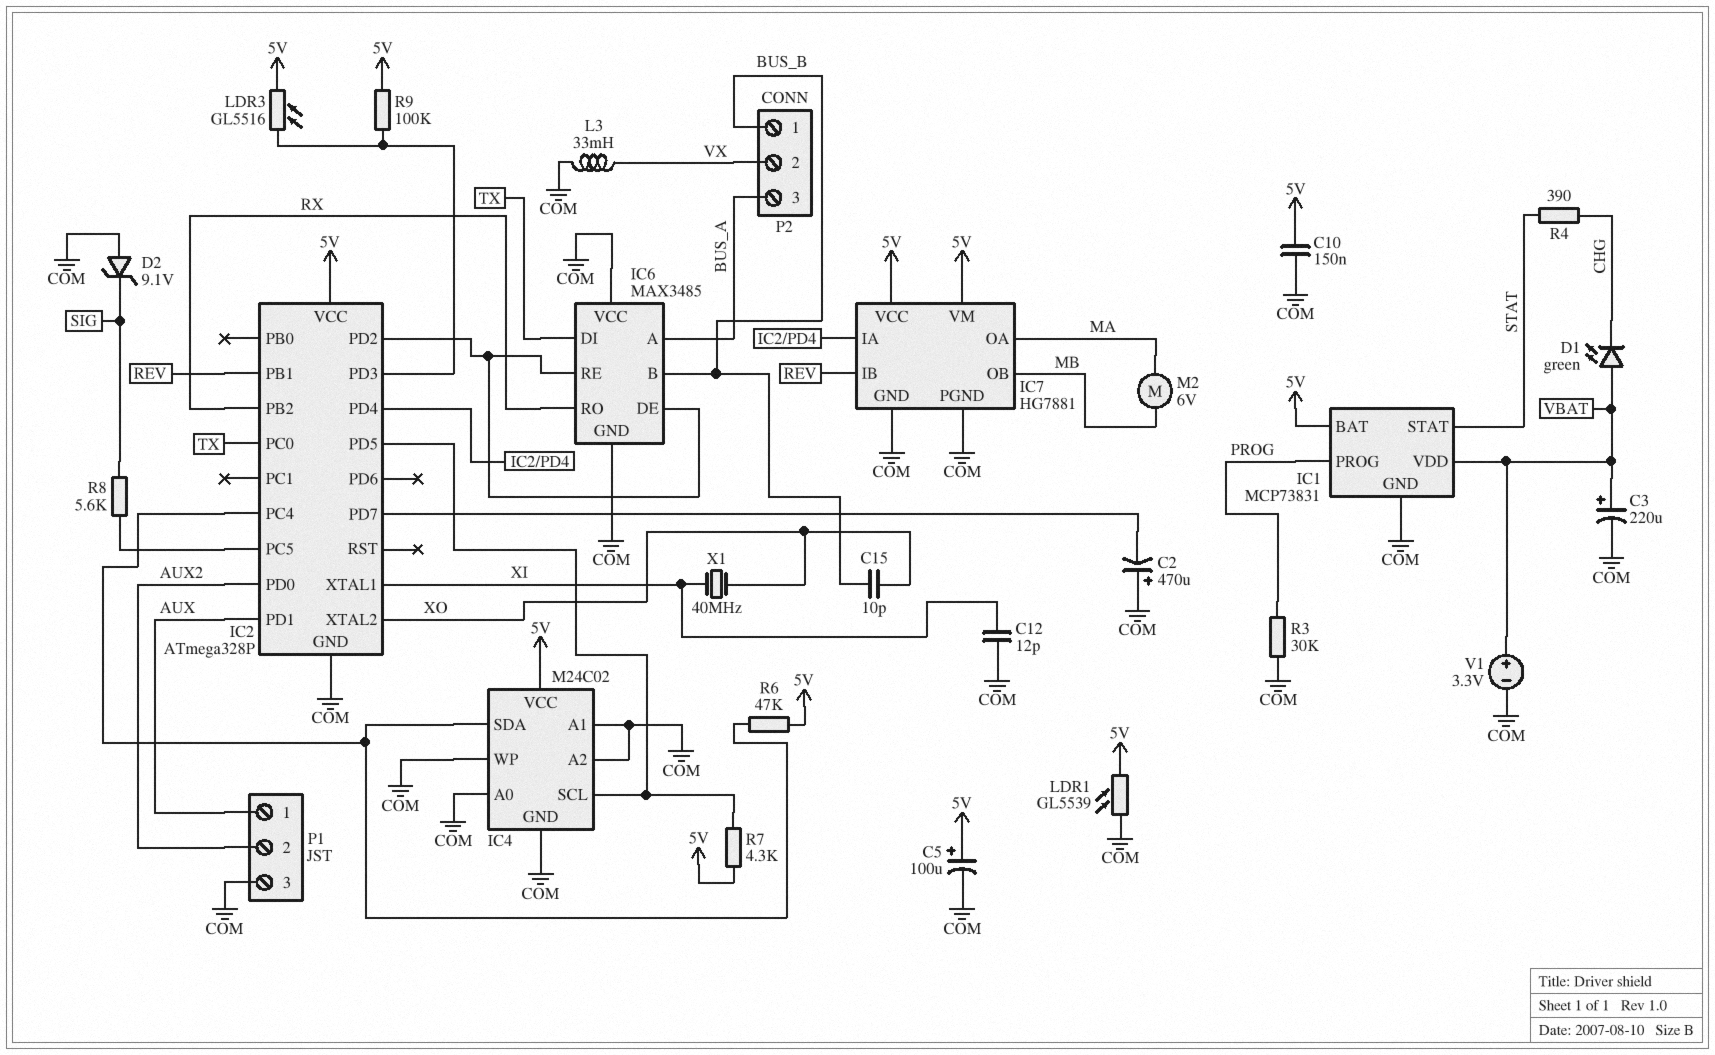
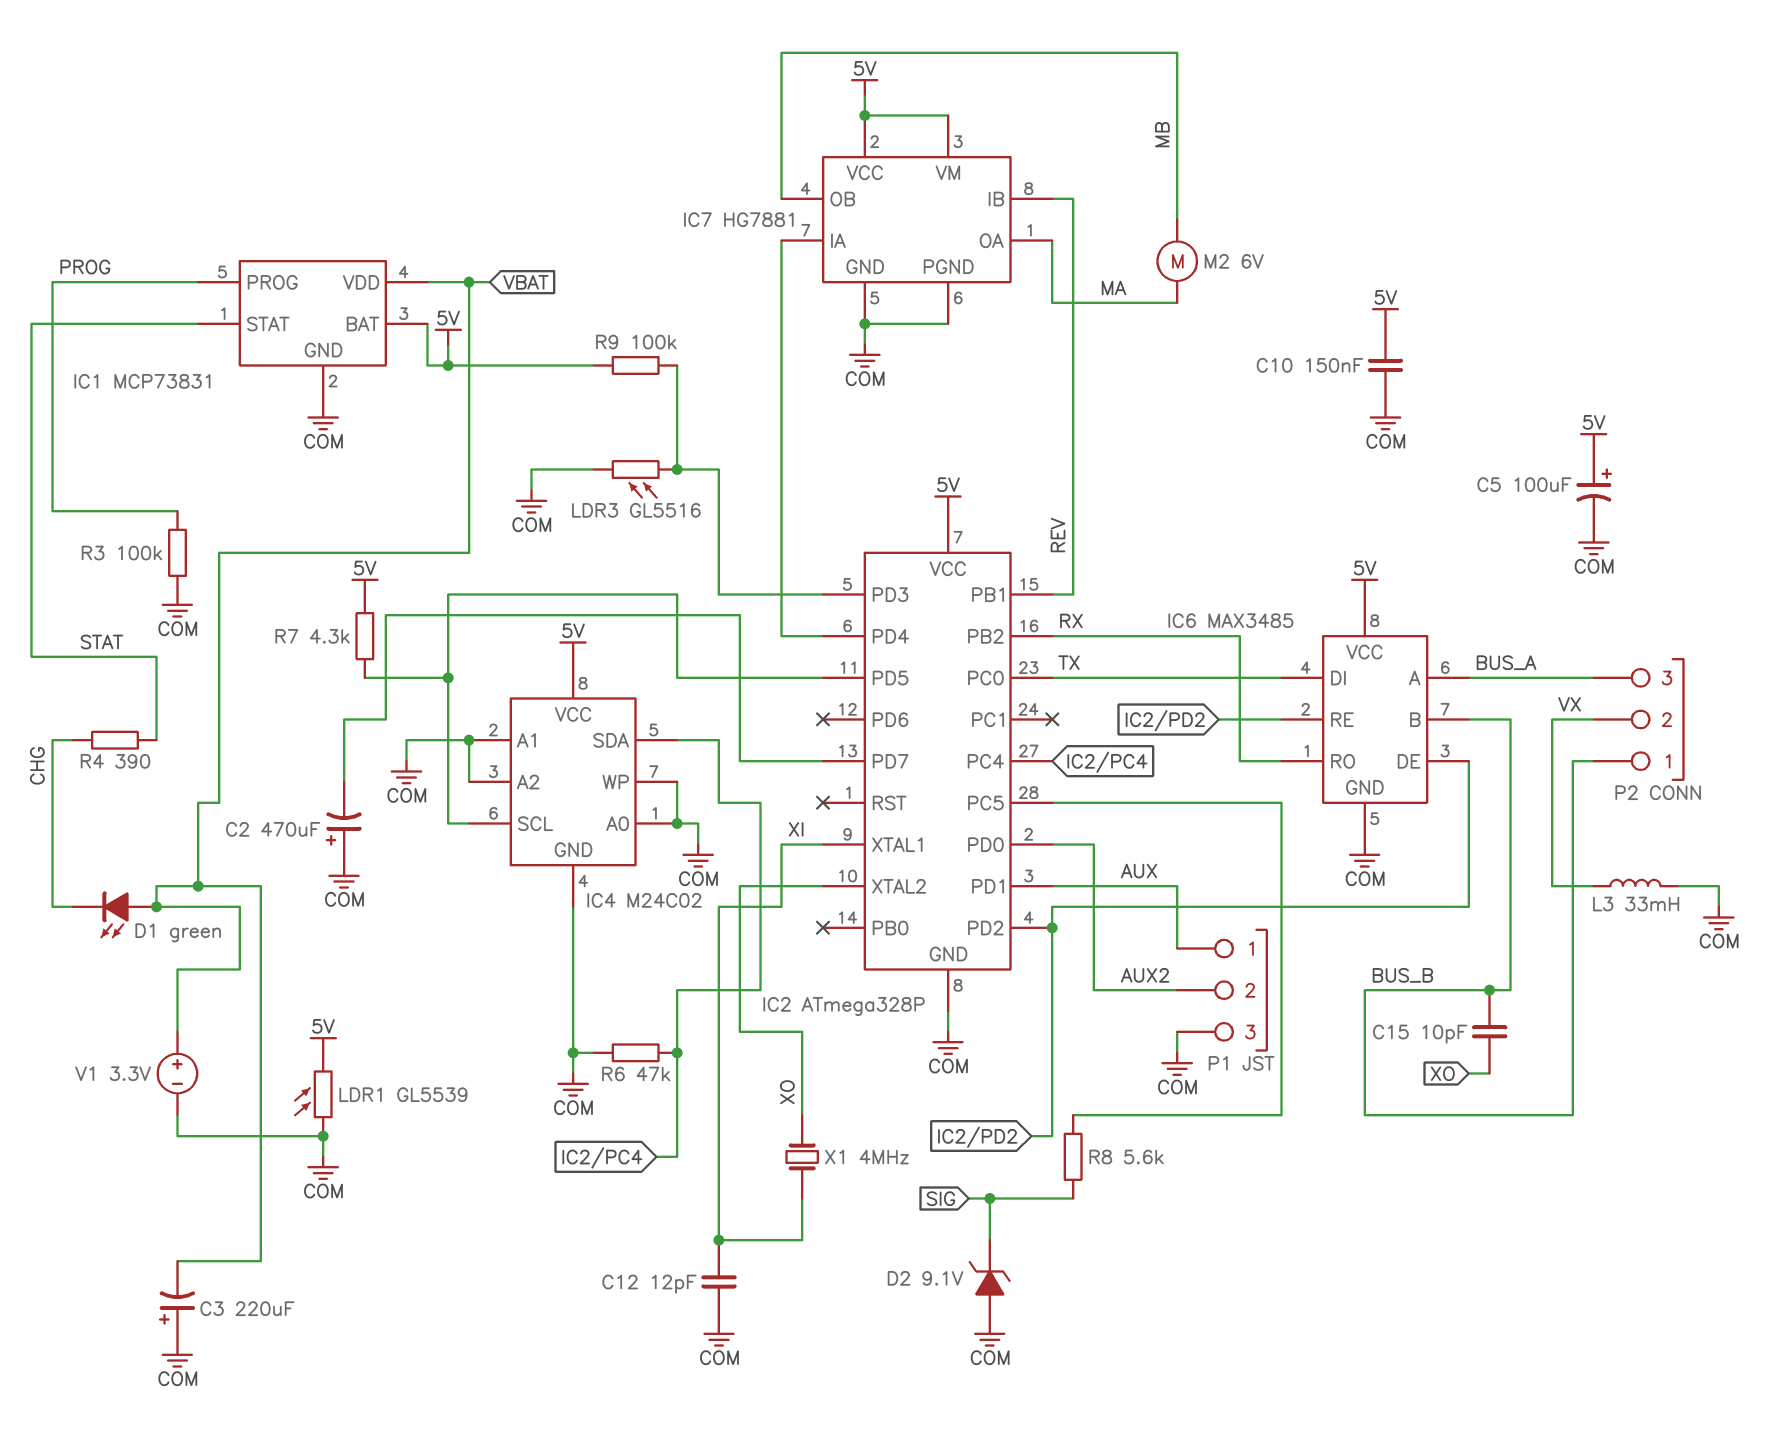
C3: 220uF (plus VBAT, minus COM) -> 220uF (plus COM, minus VBAT)
IC6 pin VCC: COM -> 5V
LDR3: GL5516 (5V, IC2/PD3) -> GL5516 (COM, IC2/PD3)
R3: 30k (COM, PROG) -> 100k (COM, PROG)
R6: 47k (5V, IC2/PC4) -> 47k (COM, IC2/PC4)
X1: 40MHz (XI, XO) -> 4MHz (XI, XO)

